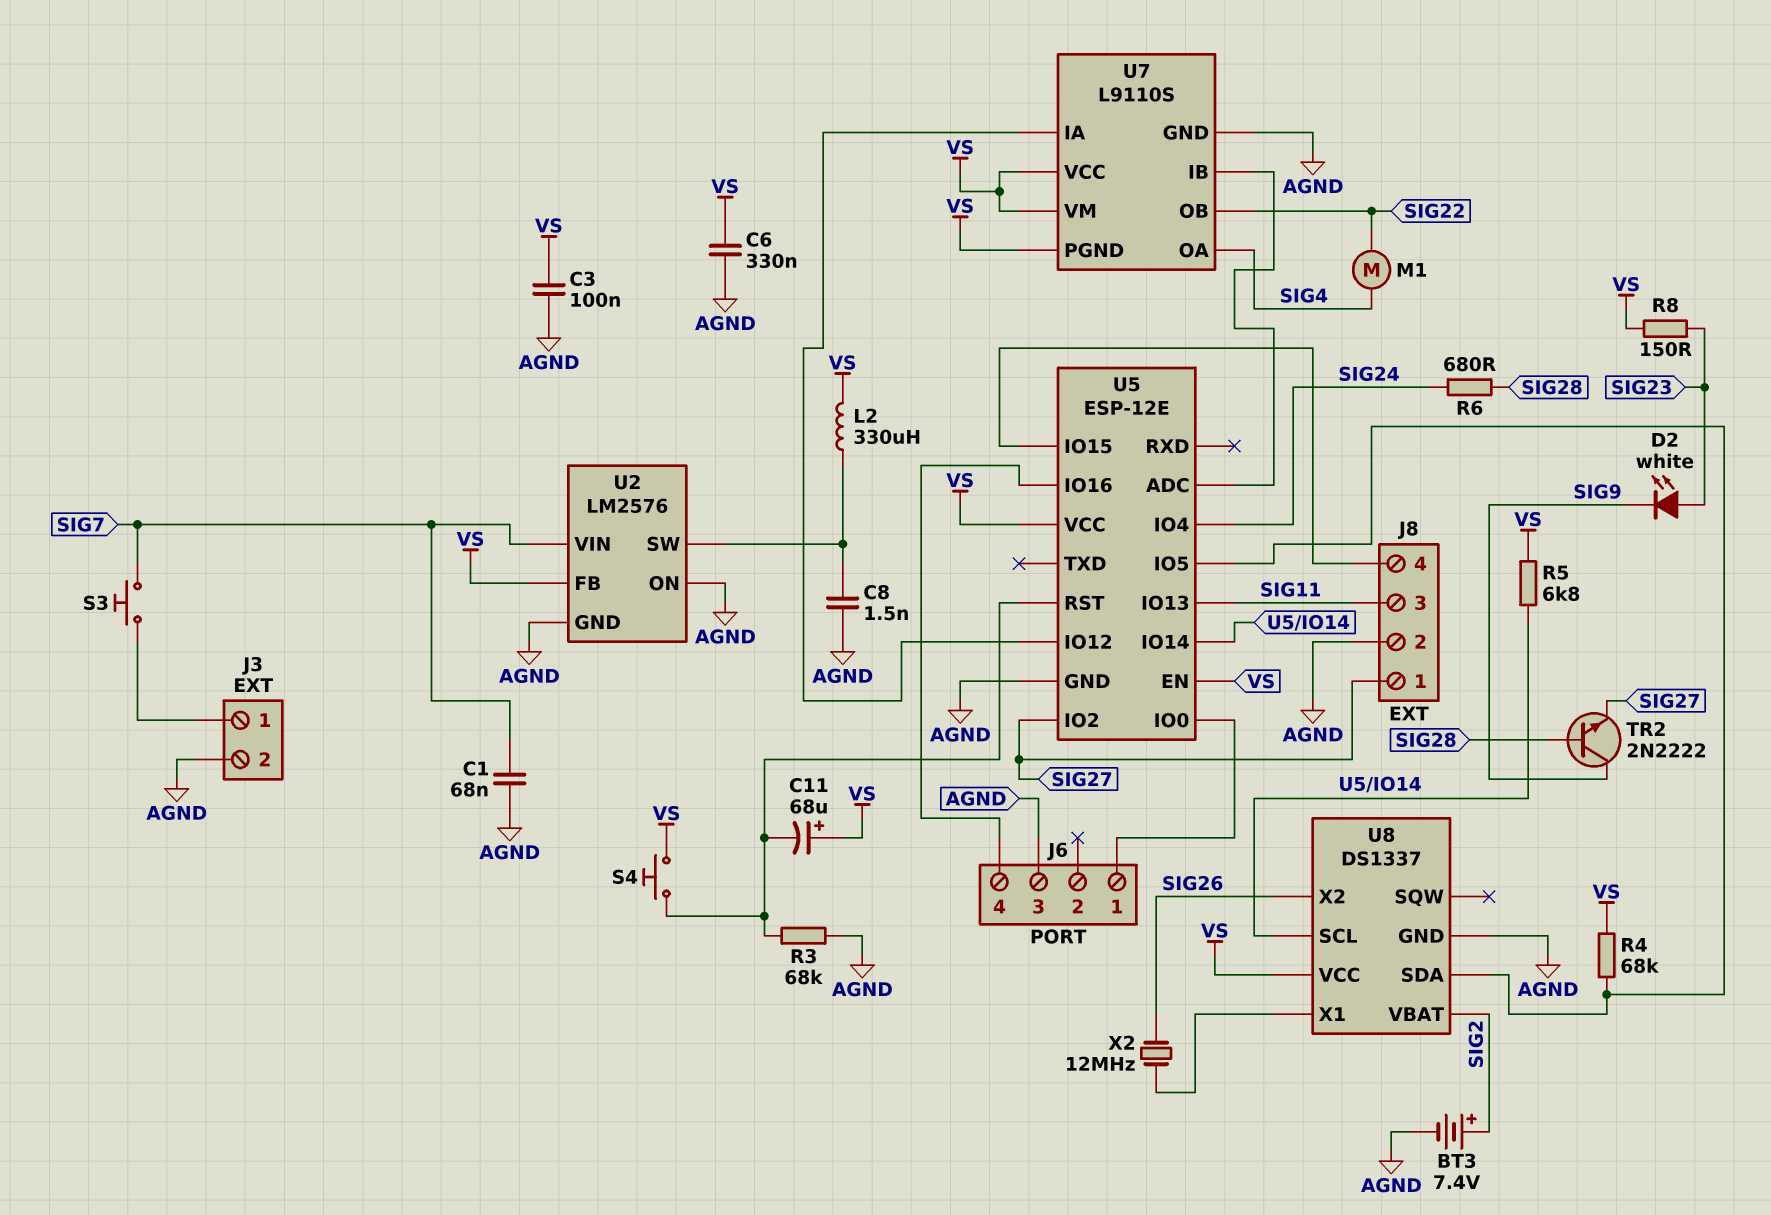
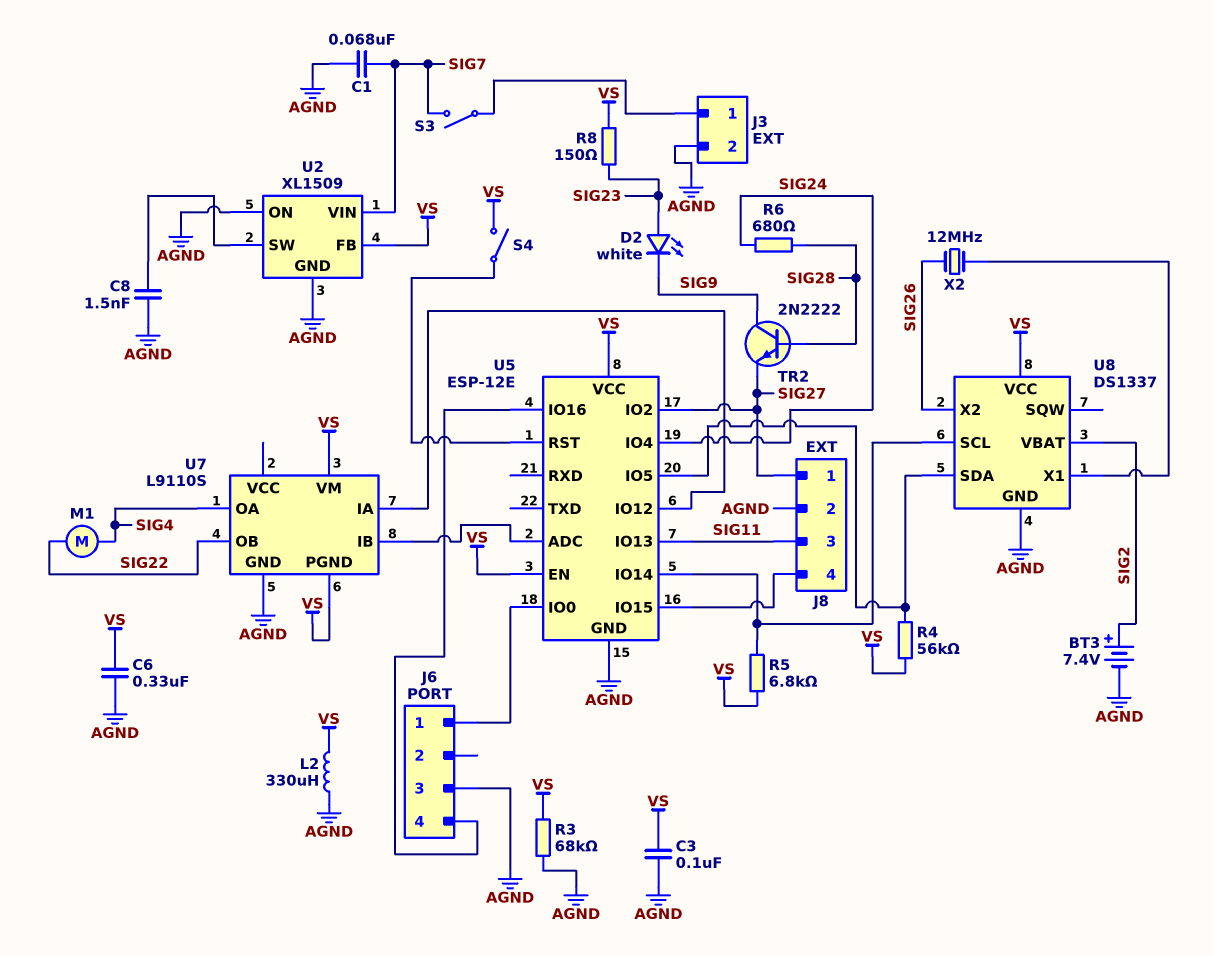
C11: 68uF (plus VS, minus U5/RST) -> none
L2: 330uH (U2/SW, VS) -> 330uH (AGND, VS)
R3: 68k (AGND, U5/RST) -> 68k (AGND, VS)
R4: 68k (U5/IO5, VS) -> 56k (U5/IO5, VS)
S3: button (J3/1, SIG7) -> switch (J3/1, SIG7)
S4: button (U5/RST, VS) -> switch (U5/RST, VS)
U2: LM2576 -> XL1509
U7 pin VCC: VS -> none

